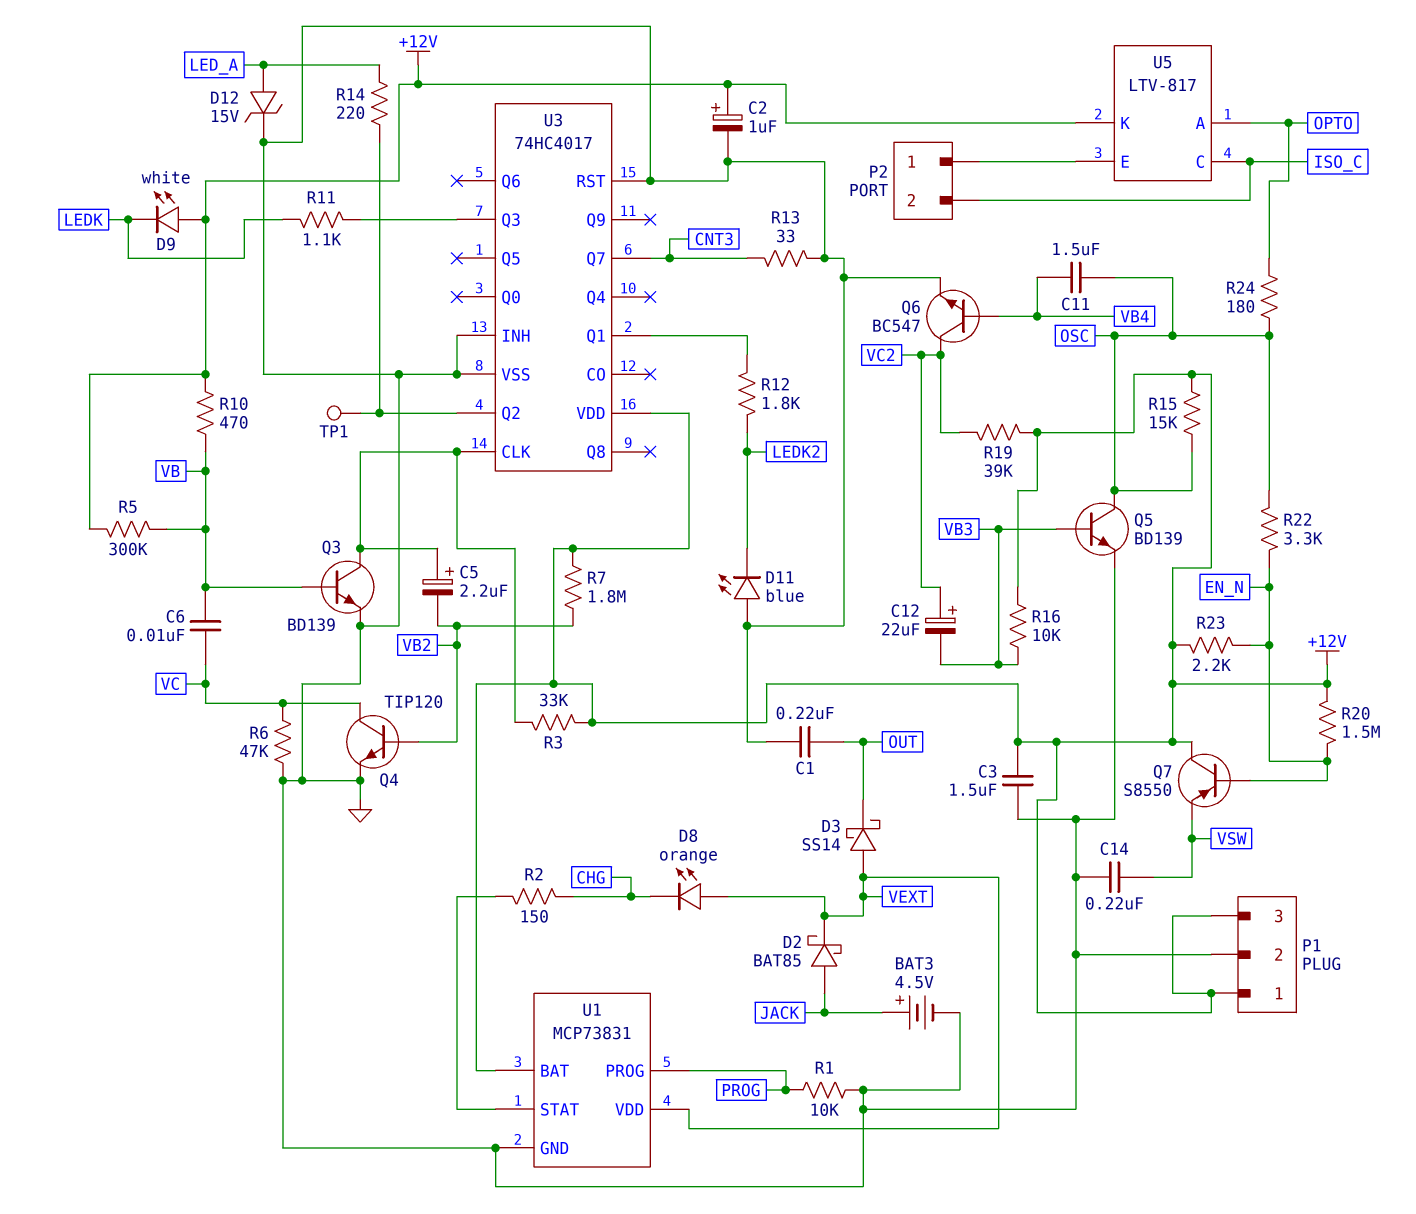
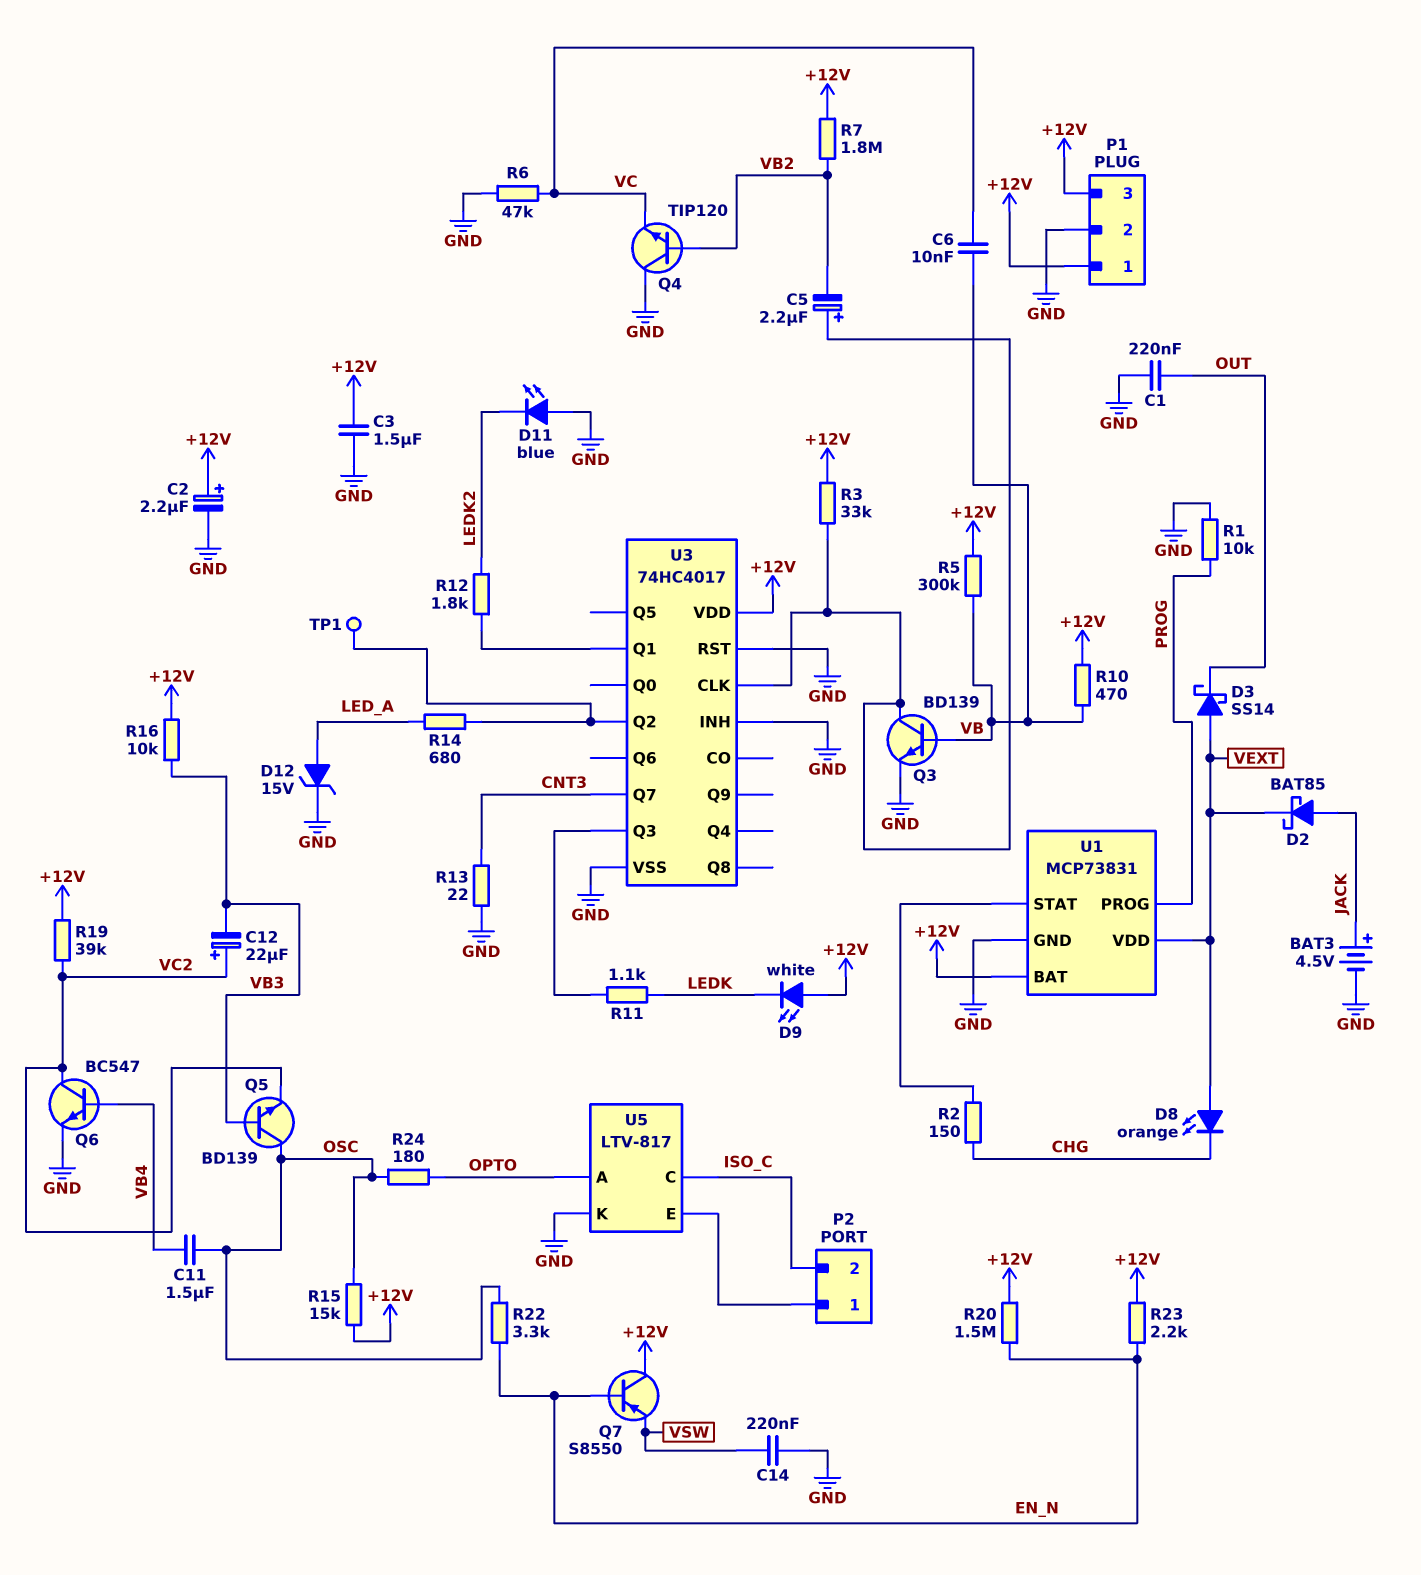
C2: 1uF (plus +12V, minus GND) -> 2.2uF (plus +12V, minus GND)
Q4: NPN TIP120 (B VB2, C VC, E GND) -> NPN TIP120 (B VB2, C GND, E VC)
Q5: NPN BD139 (B VB3, C OSC, E GND) -> NPN BD139 (B VB3, C OSC, E VC2)
R13: 33 (CNT3, GND) -> 22 (CNT3, GND)
R14: 220 (LED_A, U3/Q2) -> 680 (LED_A, U3/Q2)
U5 pin K: +12V -> GND

